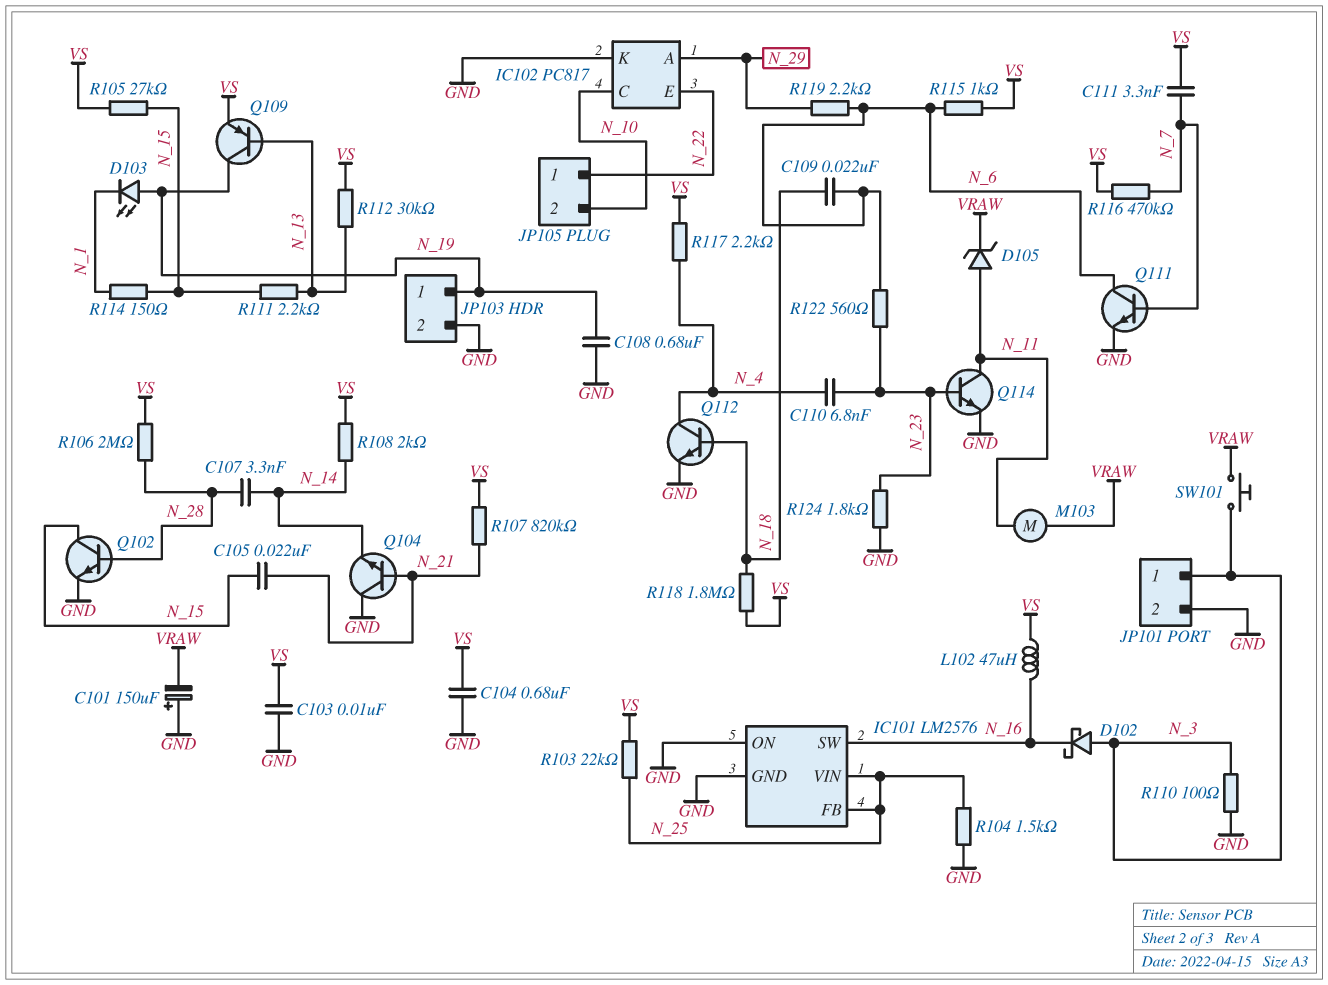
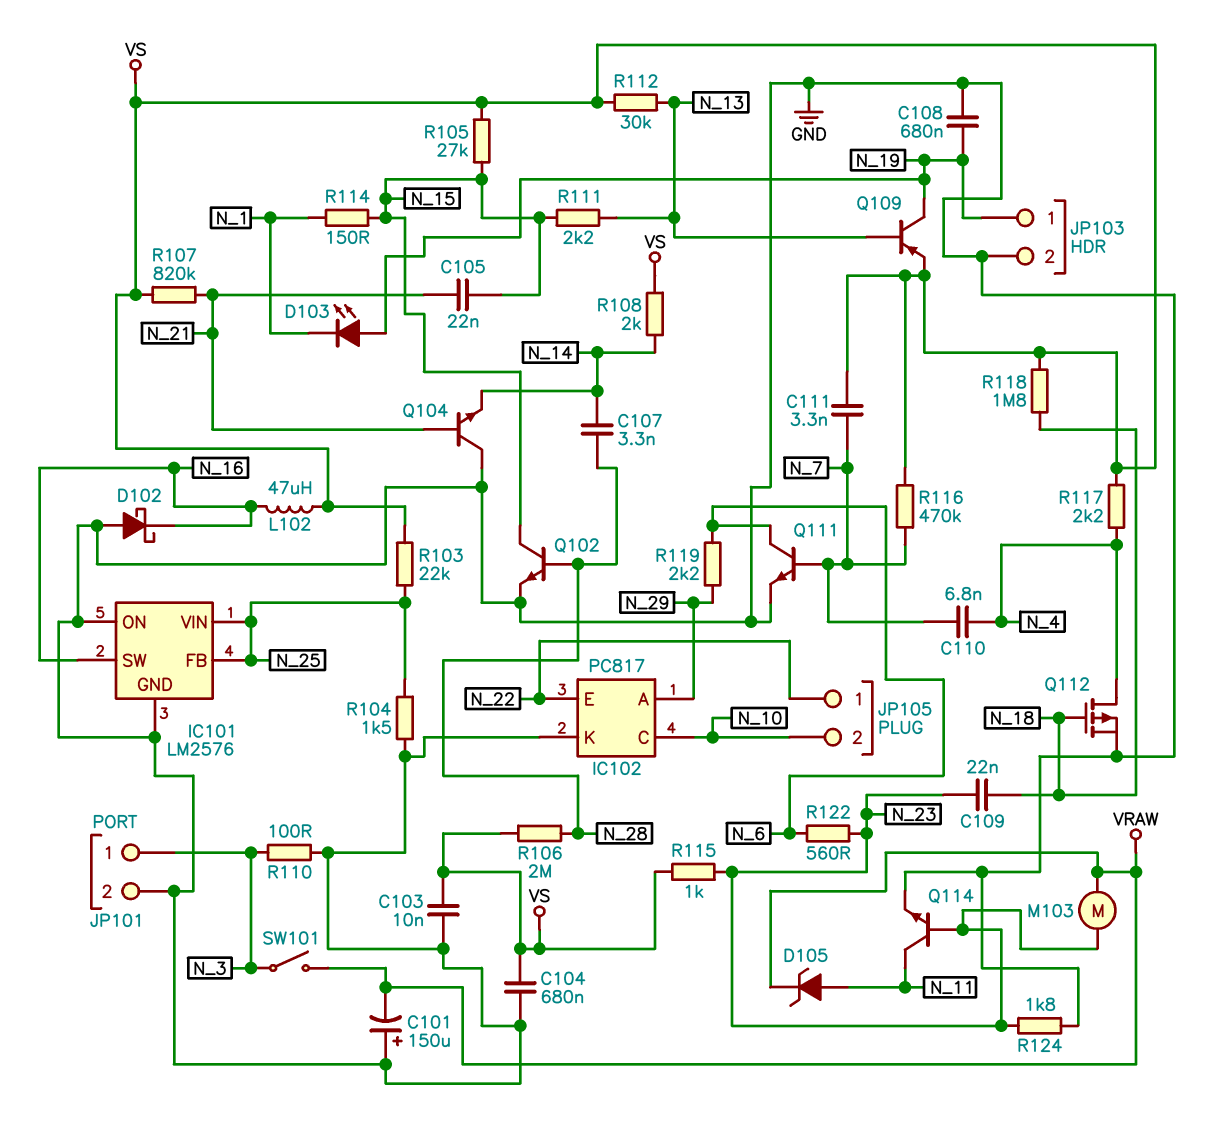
C109: 22nF (N_6, N_18) -> 22nF (N_18, N_23)
C110: 6.8nF (N_4, N_23) -> 6.8nF (N_4, N_7)
D102: schottky (A N_3, K N_16) -> schottky (A GND, K N_16)
M103: motor (N_11, VRAW) -> motor (N_23, VRAW)
Q112: NPN (B N_18, C N_4, E GND) -> PMOS (G N_18, D N_4, S GND)
R115: 1k (N_6, VS) -> 1k (N_23, VS)
SW101: button (N_3, VRAW) -> switch (N_3, VRAW)

